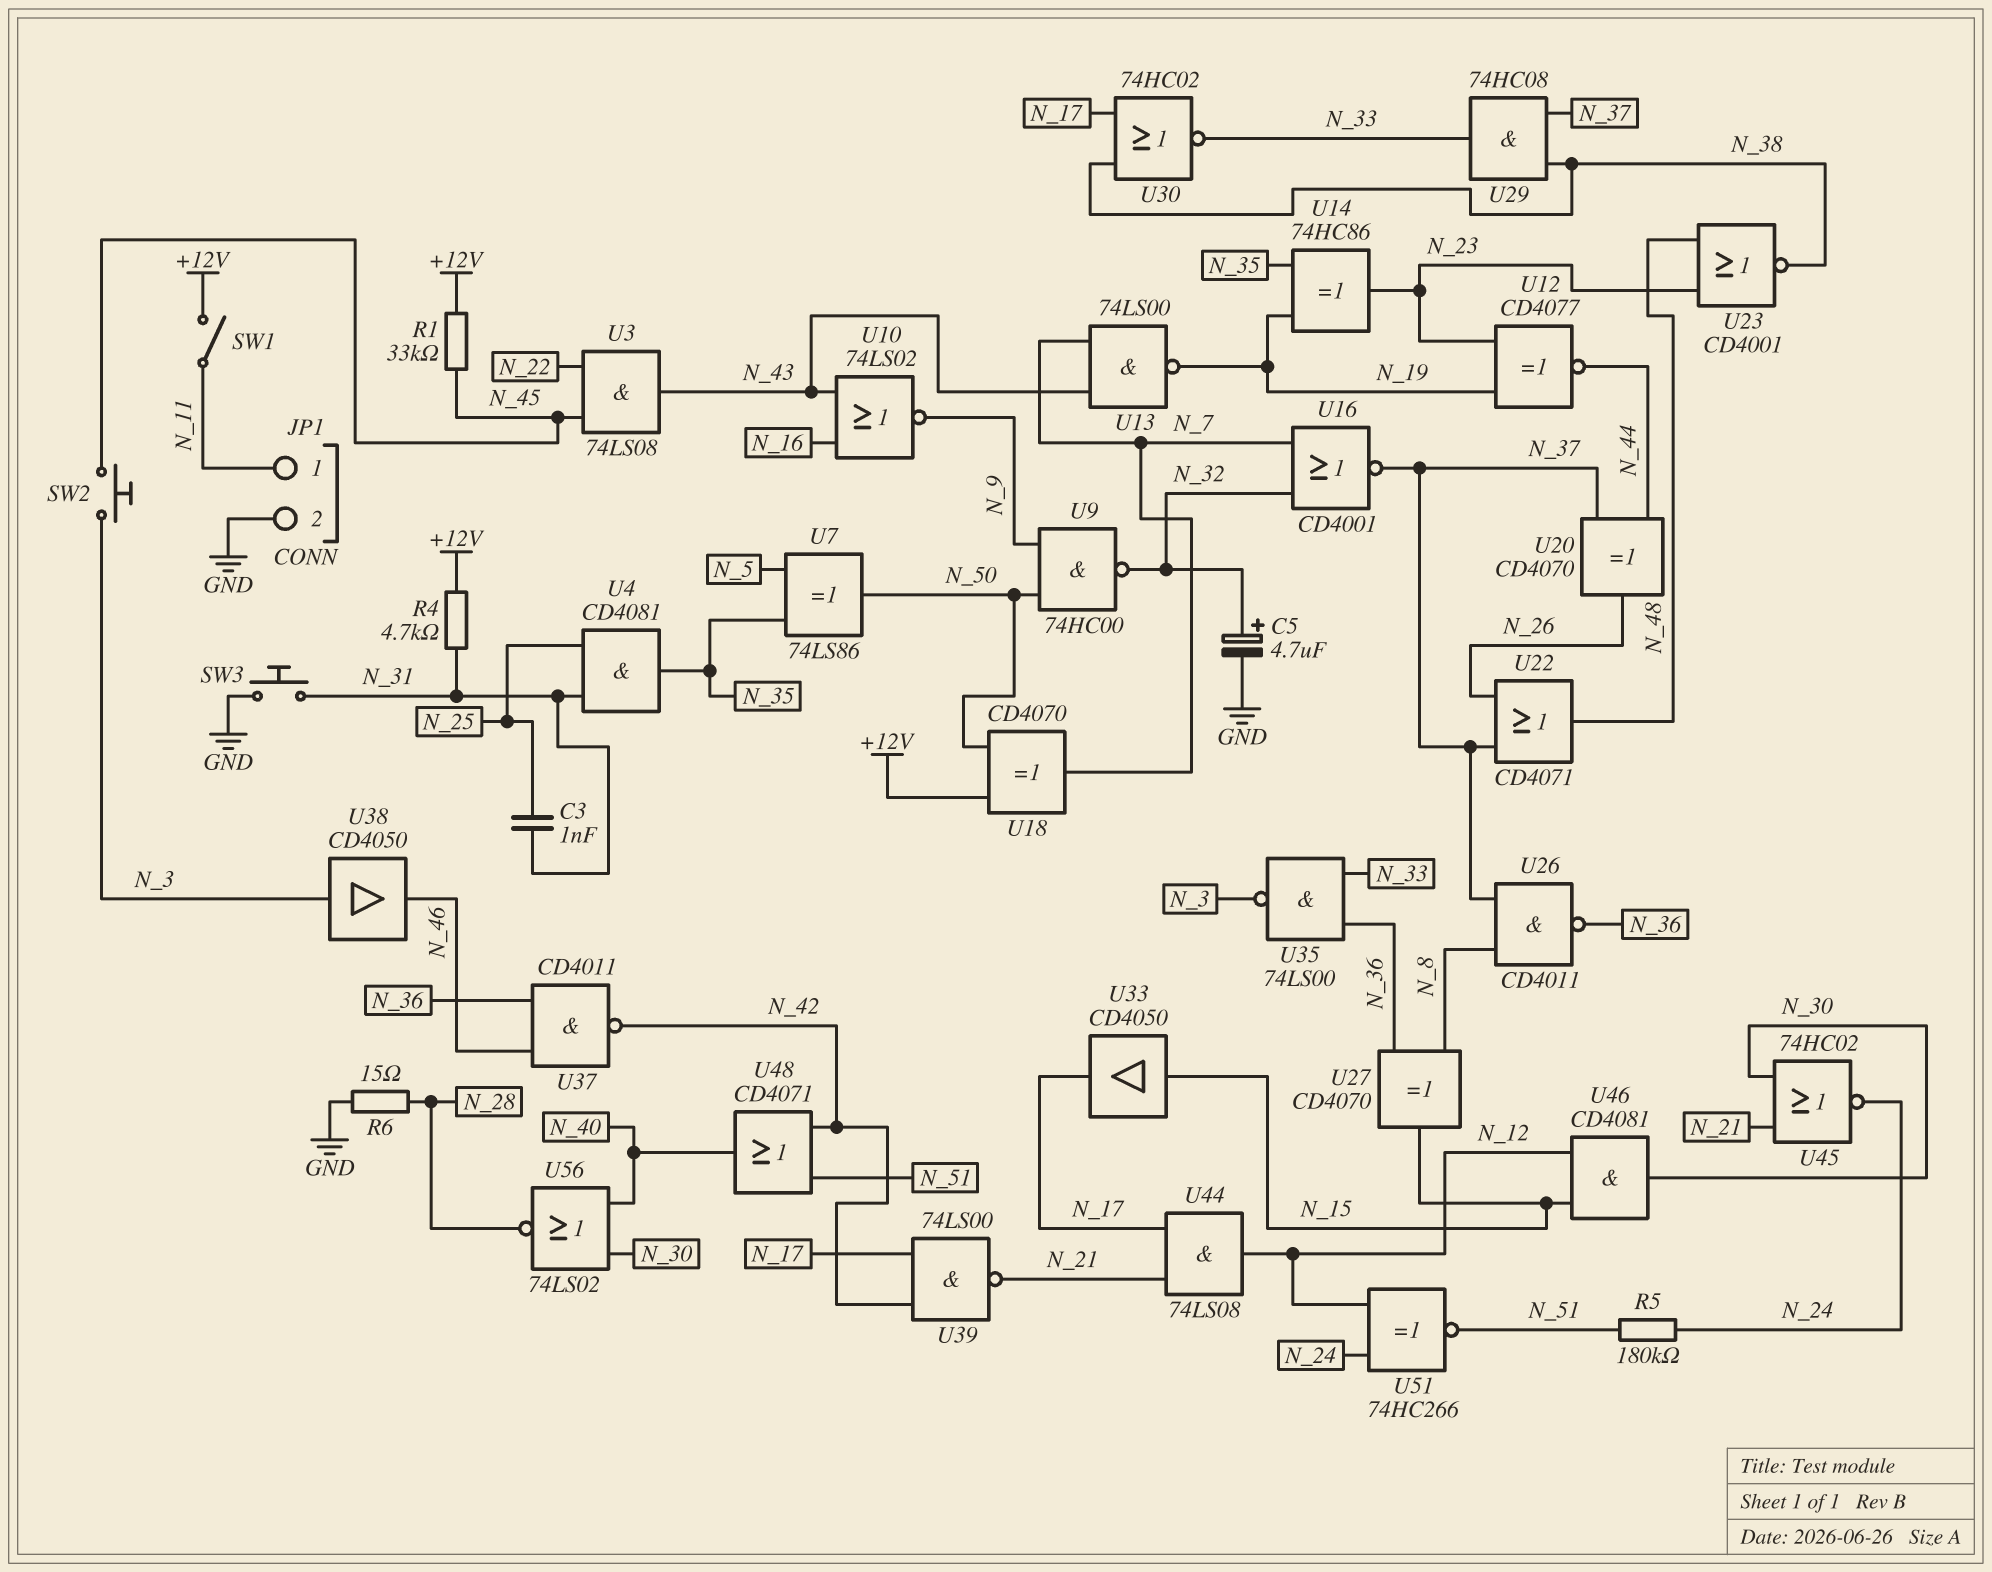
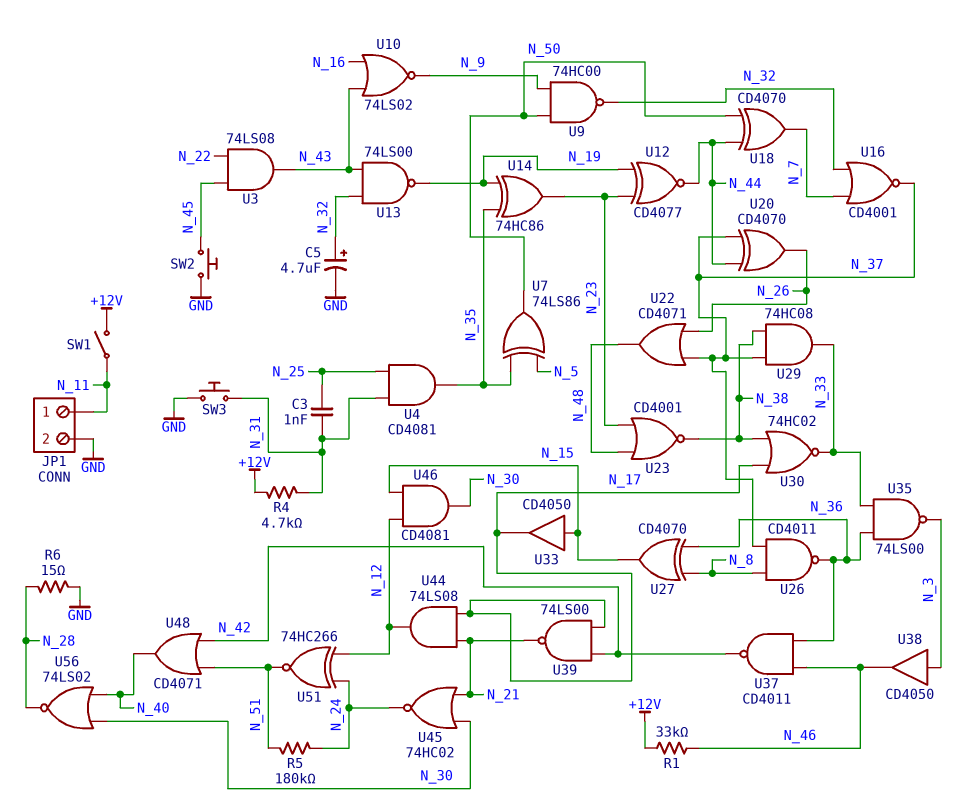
R1: 33k (+12V, N_45) -> 33k (+12V, N_46)
SW2: button (N_3, N_45) -> button (GND, N_45)
U13: NAND 74LS00 (in N_7, in N_43, out N_19) -> NAND 74LS00 (in N_32, in N_43, out N_19)
U18: XOR CD4070 (in +12V, in N_50, out N_7) -> XOR CD4070 (in N_44, in N_50, out N_7)

